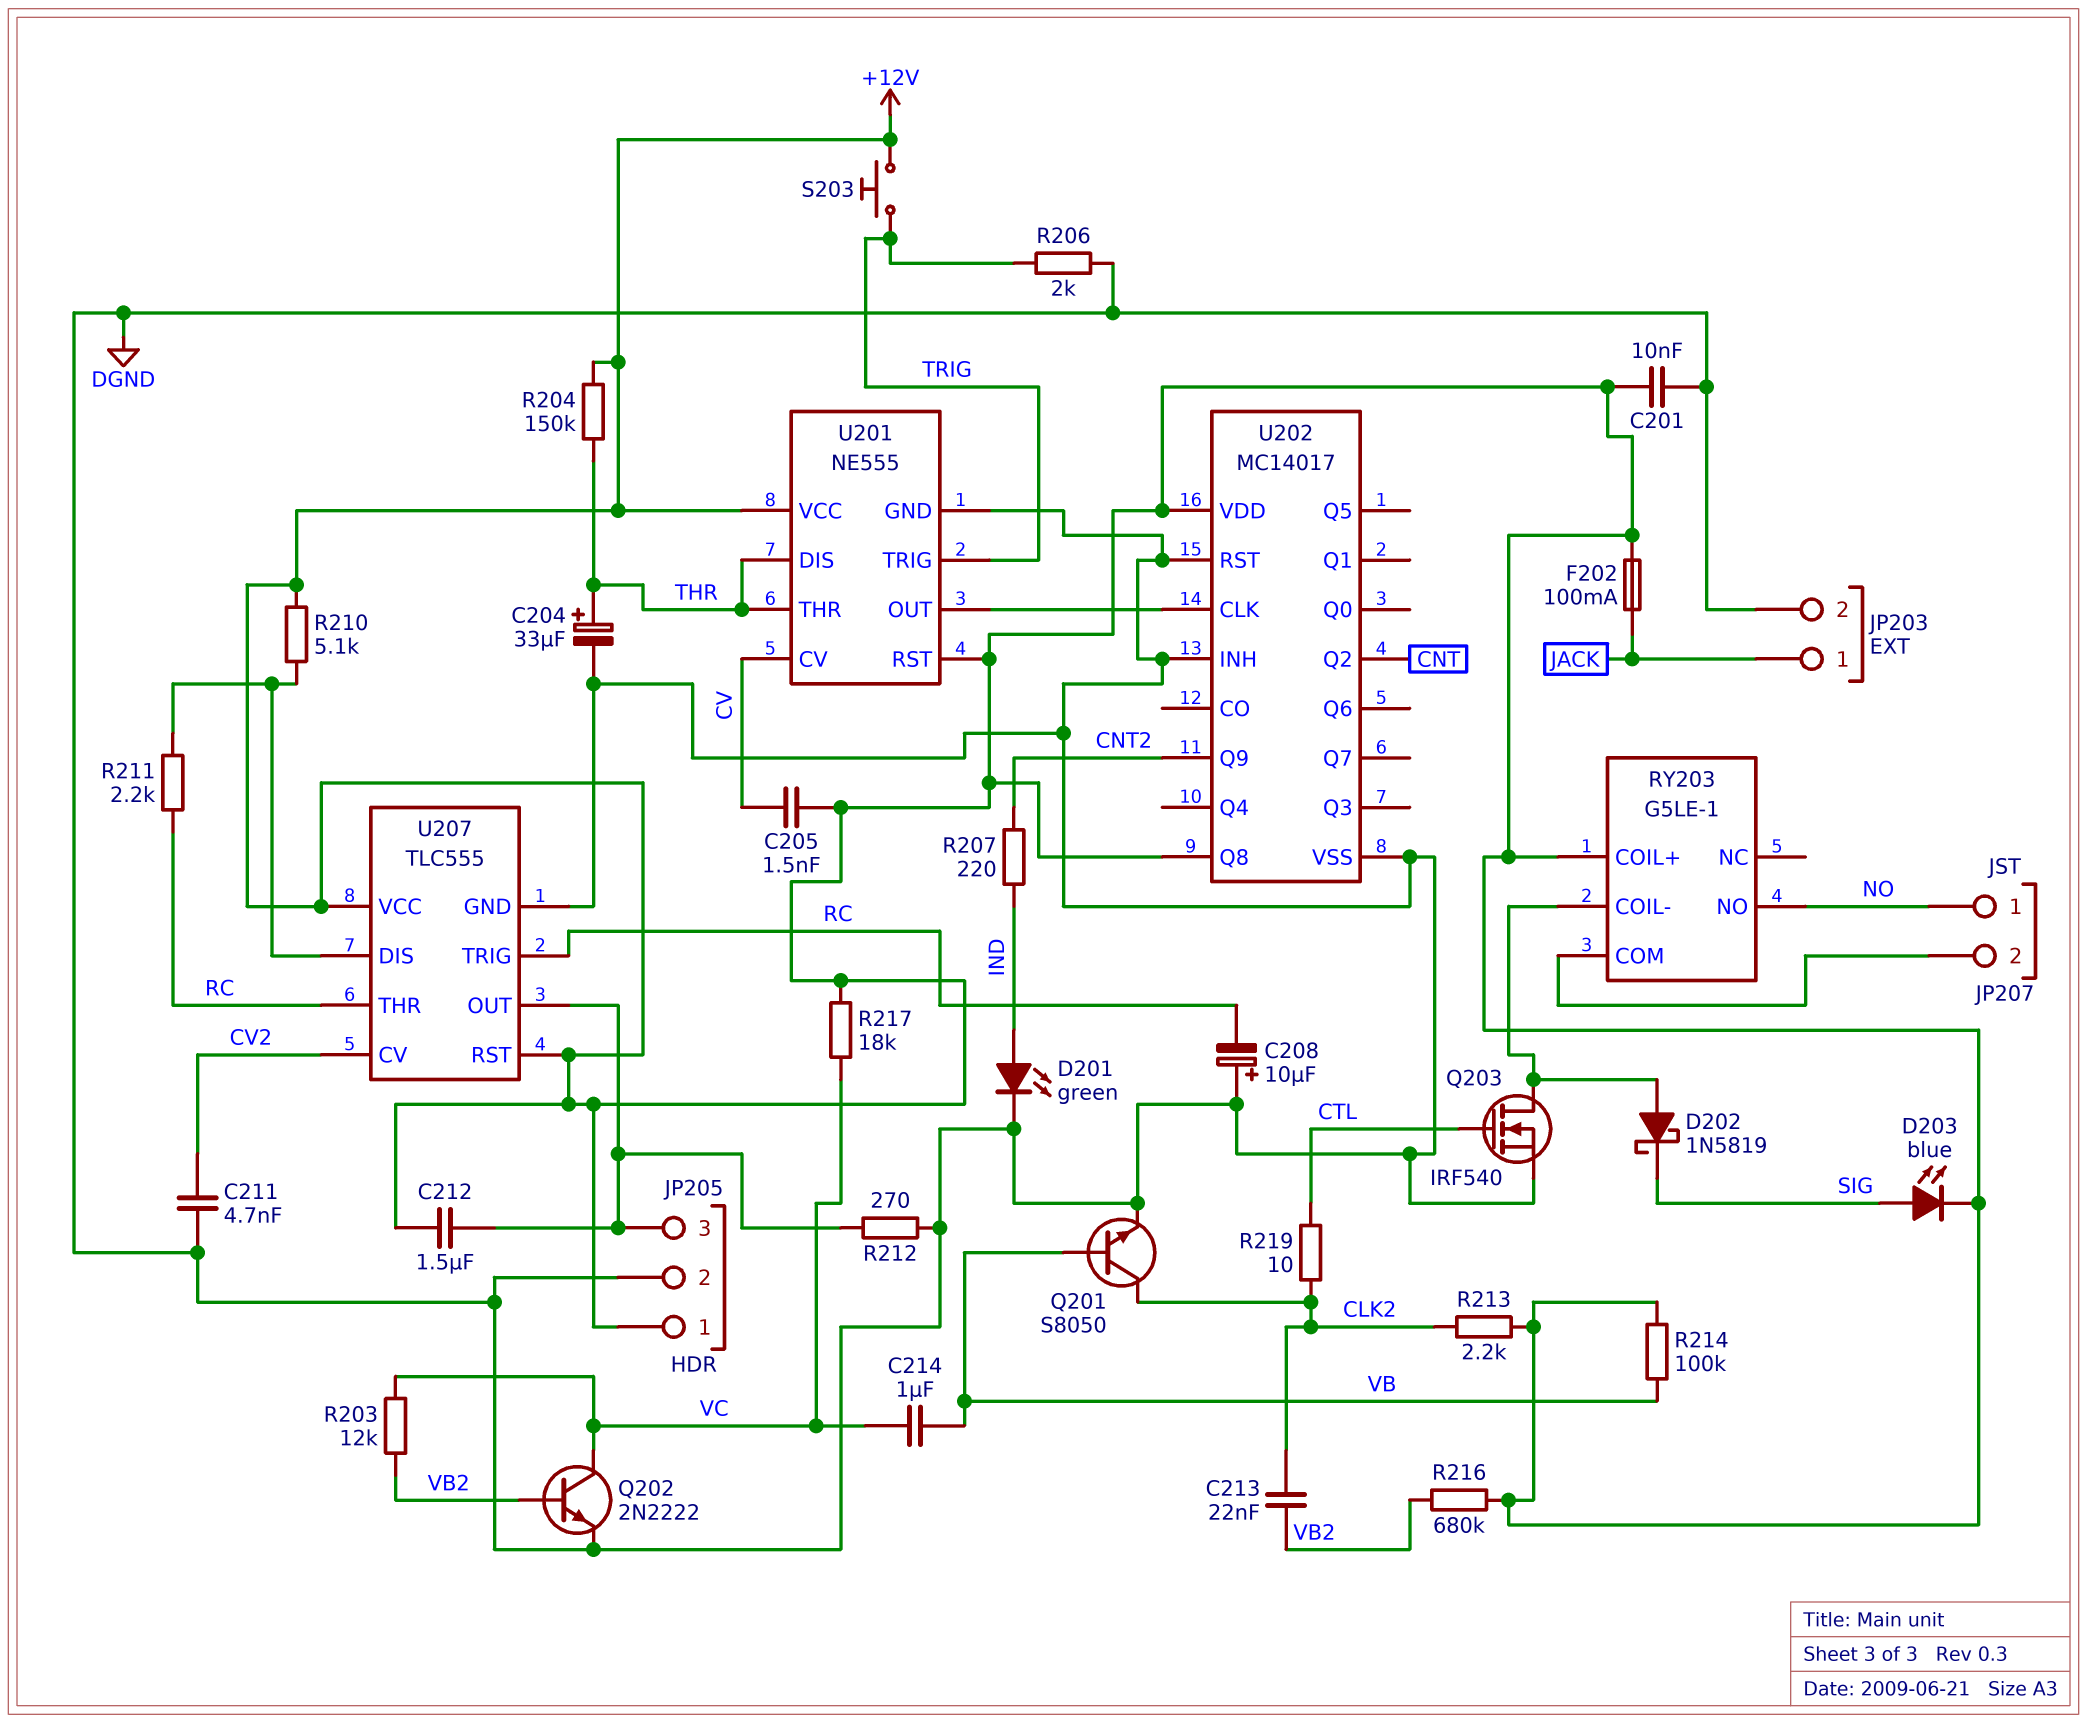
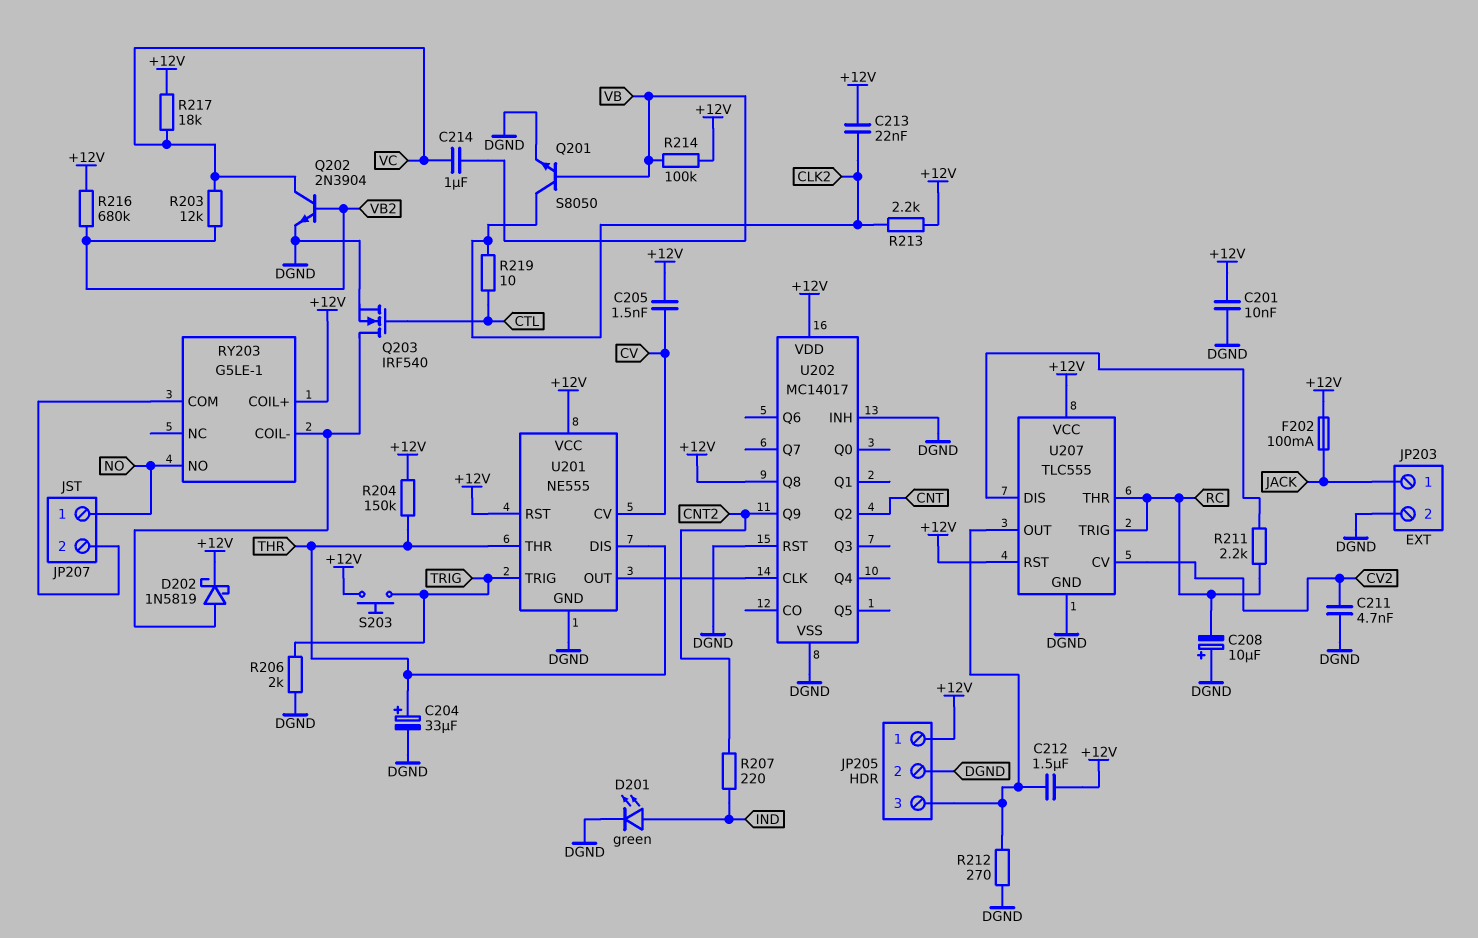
C213: 22nF (CLK2, VB2) -> 22nF (+12V, CLK2)
D202: schottky 1N5819 (A RY203/COIL-, K SIG) -> schottky 1N5819 (A RY203/COIL-, K +12V)
D203: LED blue (A SIG, K +12V) -> none
Q202: NPN 2N2222 (B VB2, C VC, E DGND) -> NPN 2N3904 (B VB2, C VC, E DGND)
R210: 5.1k (+12V, U207/DIS) -> none

